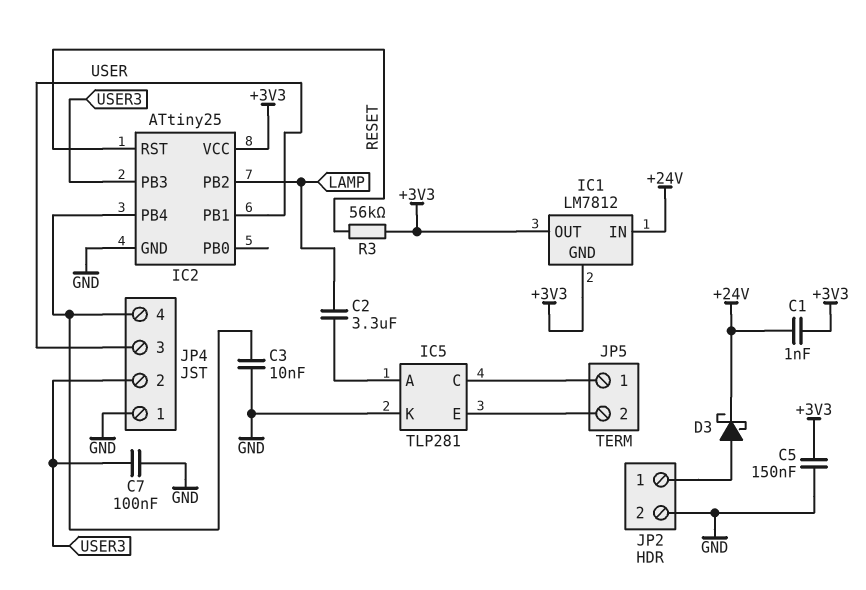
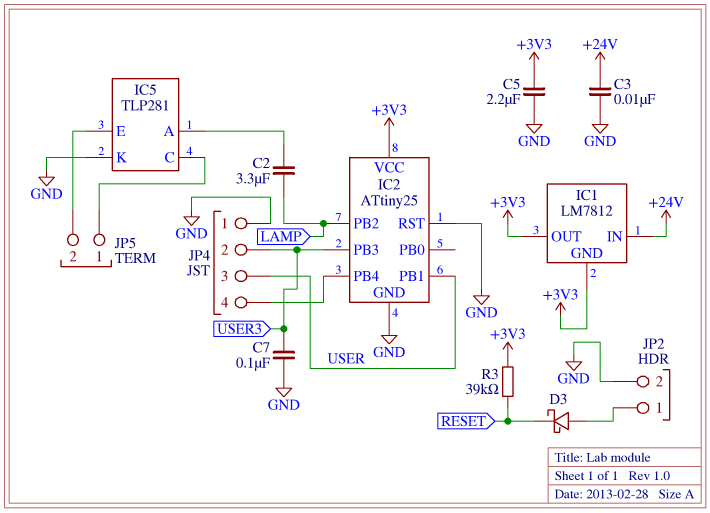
C1: 1nF (+3V3, +24V) -> none
C3: 10nF (GND, IC2/PB4) -> 10nF (+24V, GND)
C5: 150nF (+3V3, GND) -> 2.2uF (+3V3, GND)
D3: schottky (A JP2/1, K +24V) -> schottky (A JP2/1, K RESET)
IC2 pin RST: RESET -> GND
R3: 56k (+3V3, RESET) -> 39k (+3V3, RESET)

